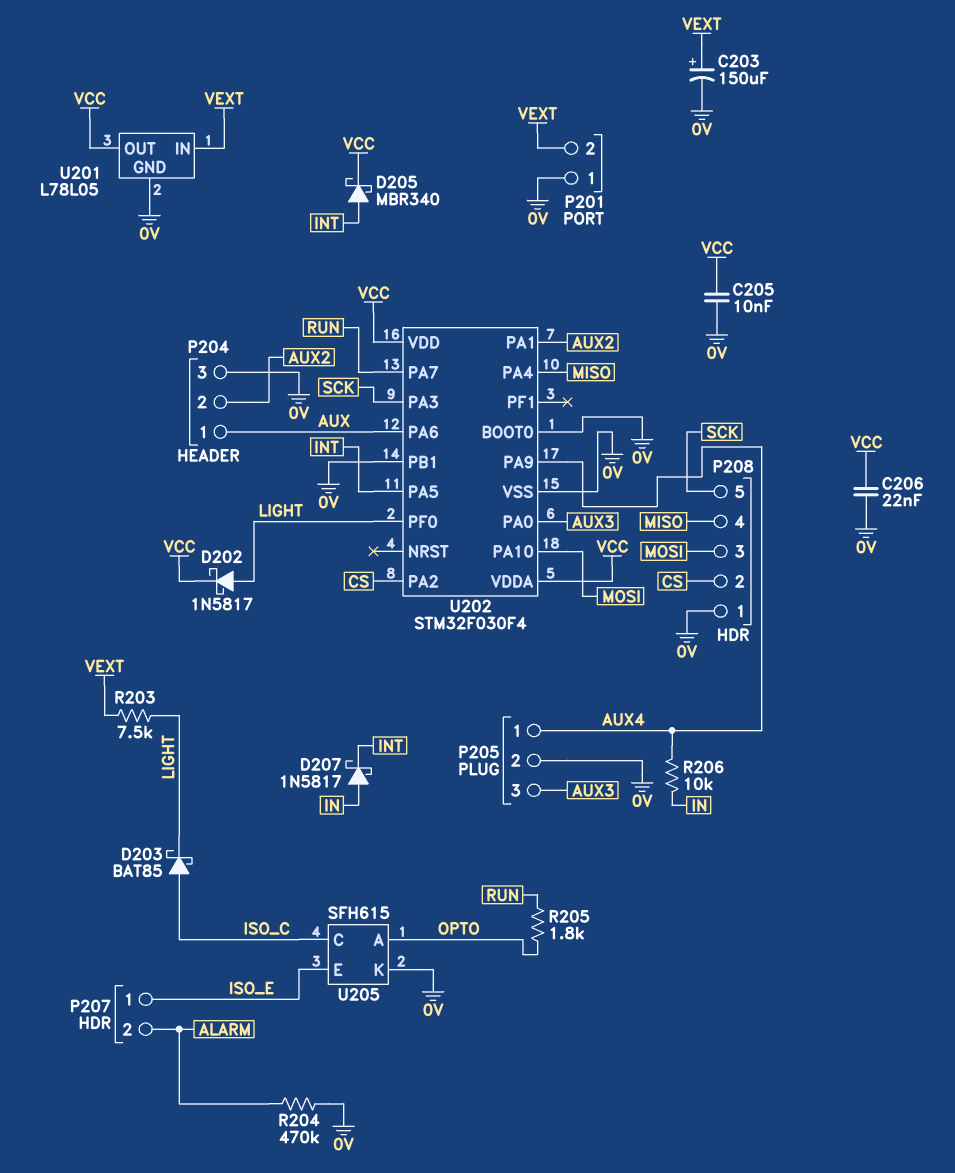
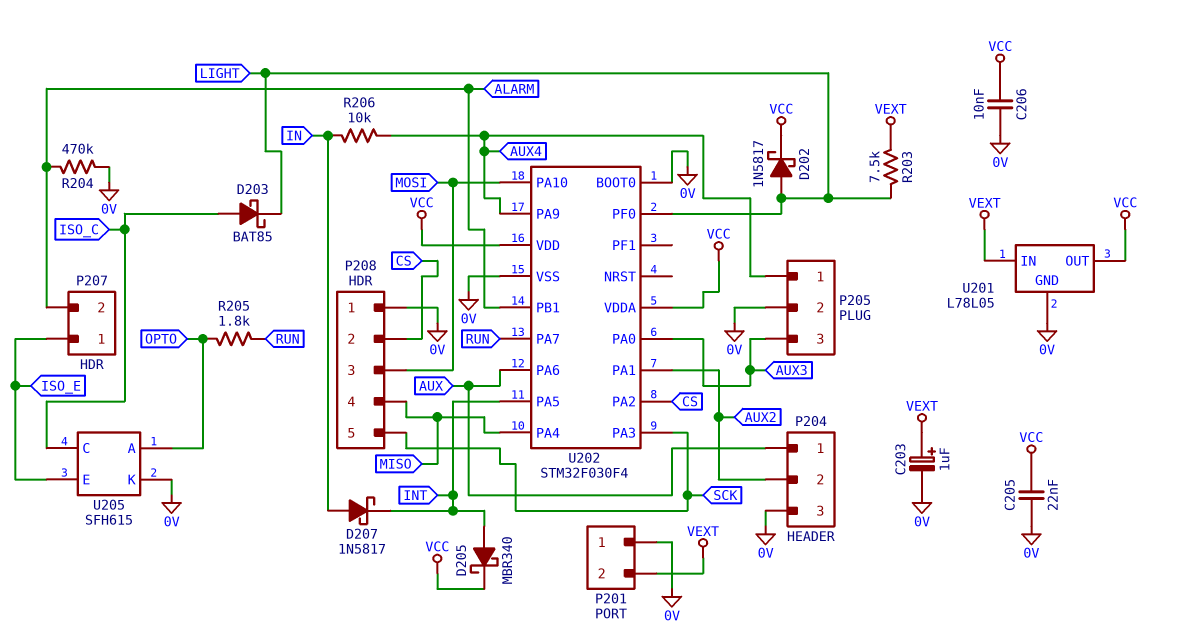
C203: 150uF (plus VEXT, minus 0V) -> 1uF (plus VEXT, minus 0V)
C205: 10nF (0V, VCC) -> 22nF (0V, VCC)
C206: 22nF (0V, VCC) -> 10nF (0V, VCC)
U202 pin PB1: 0V -> ALARM

